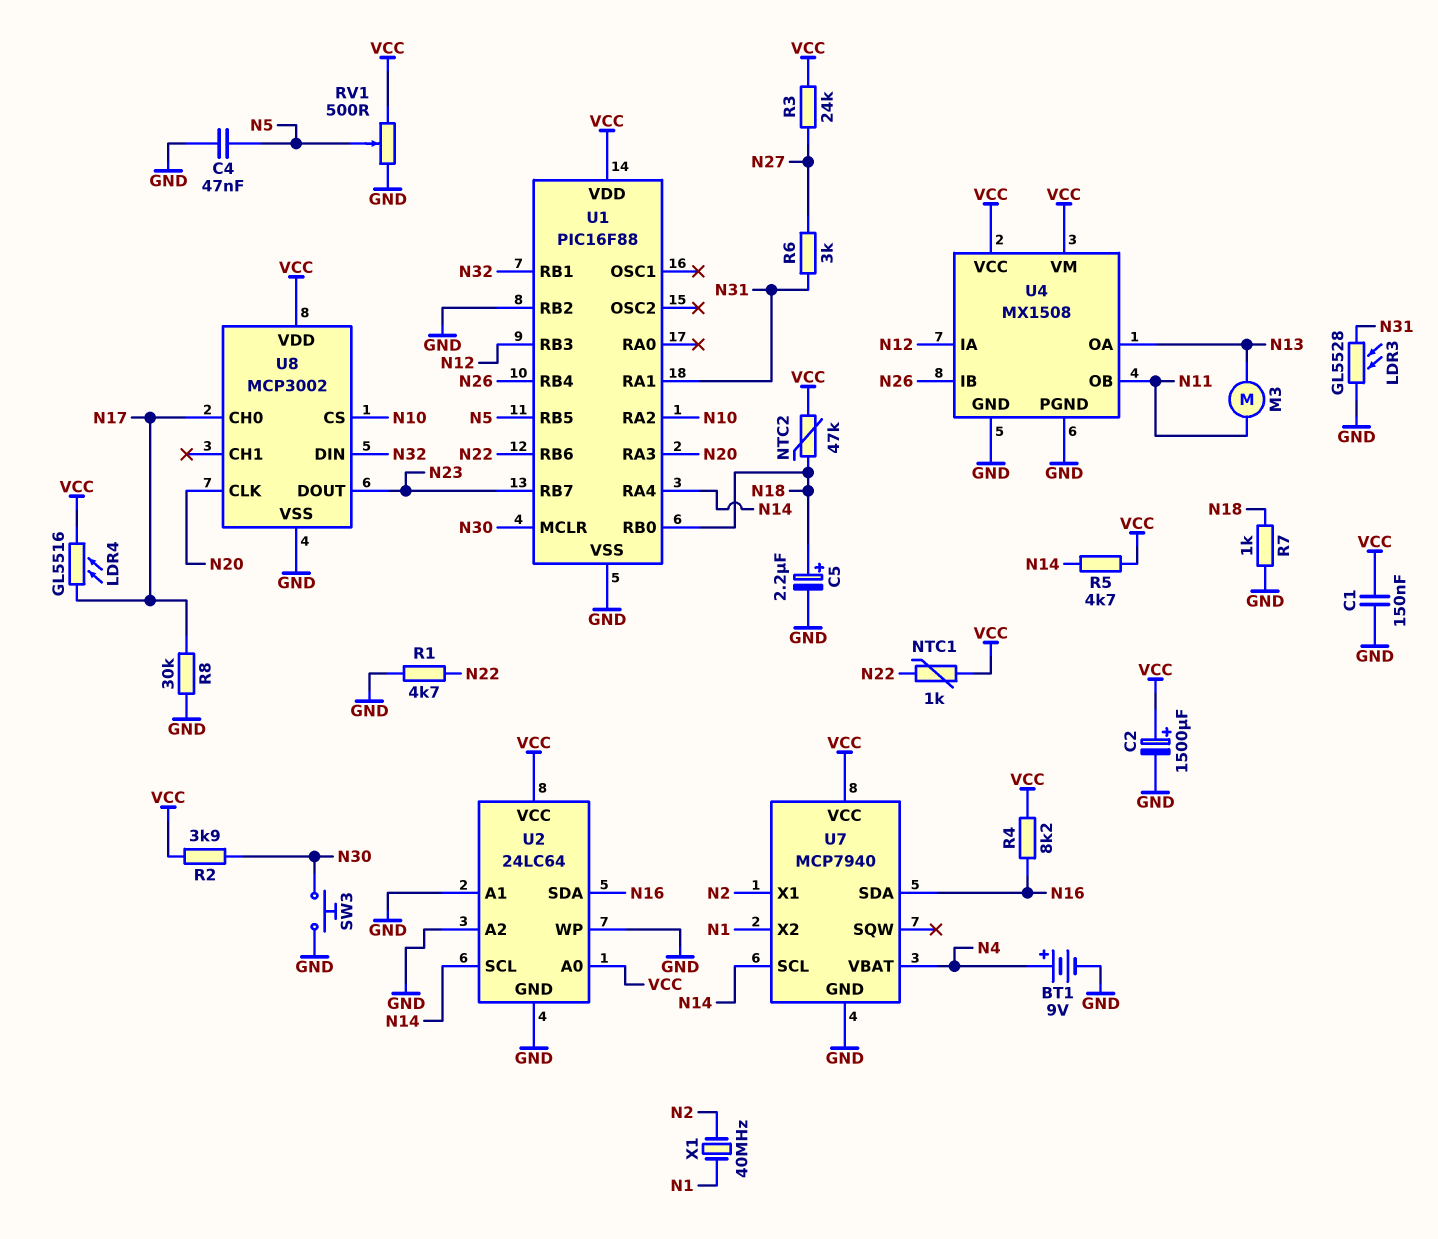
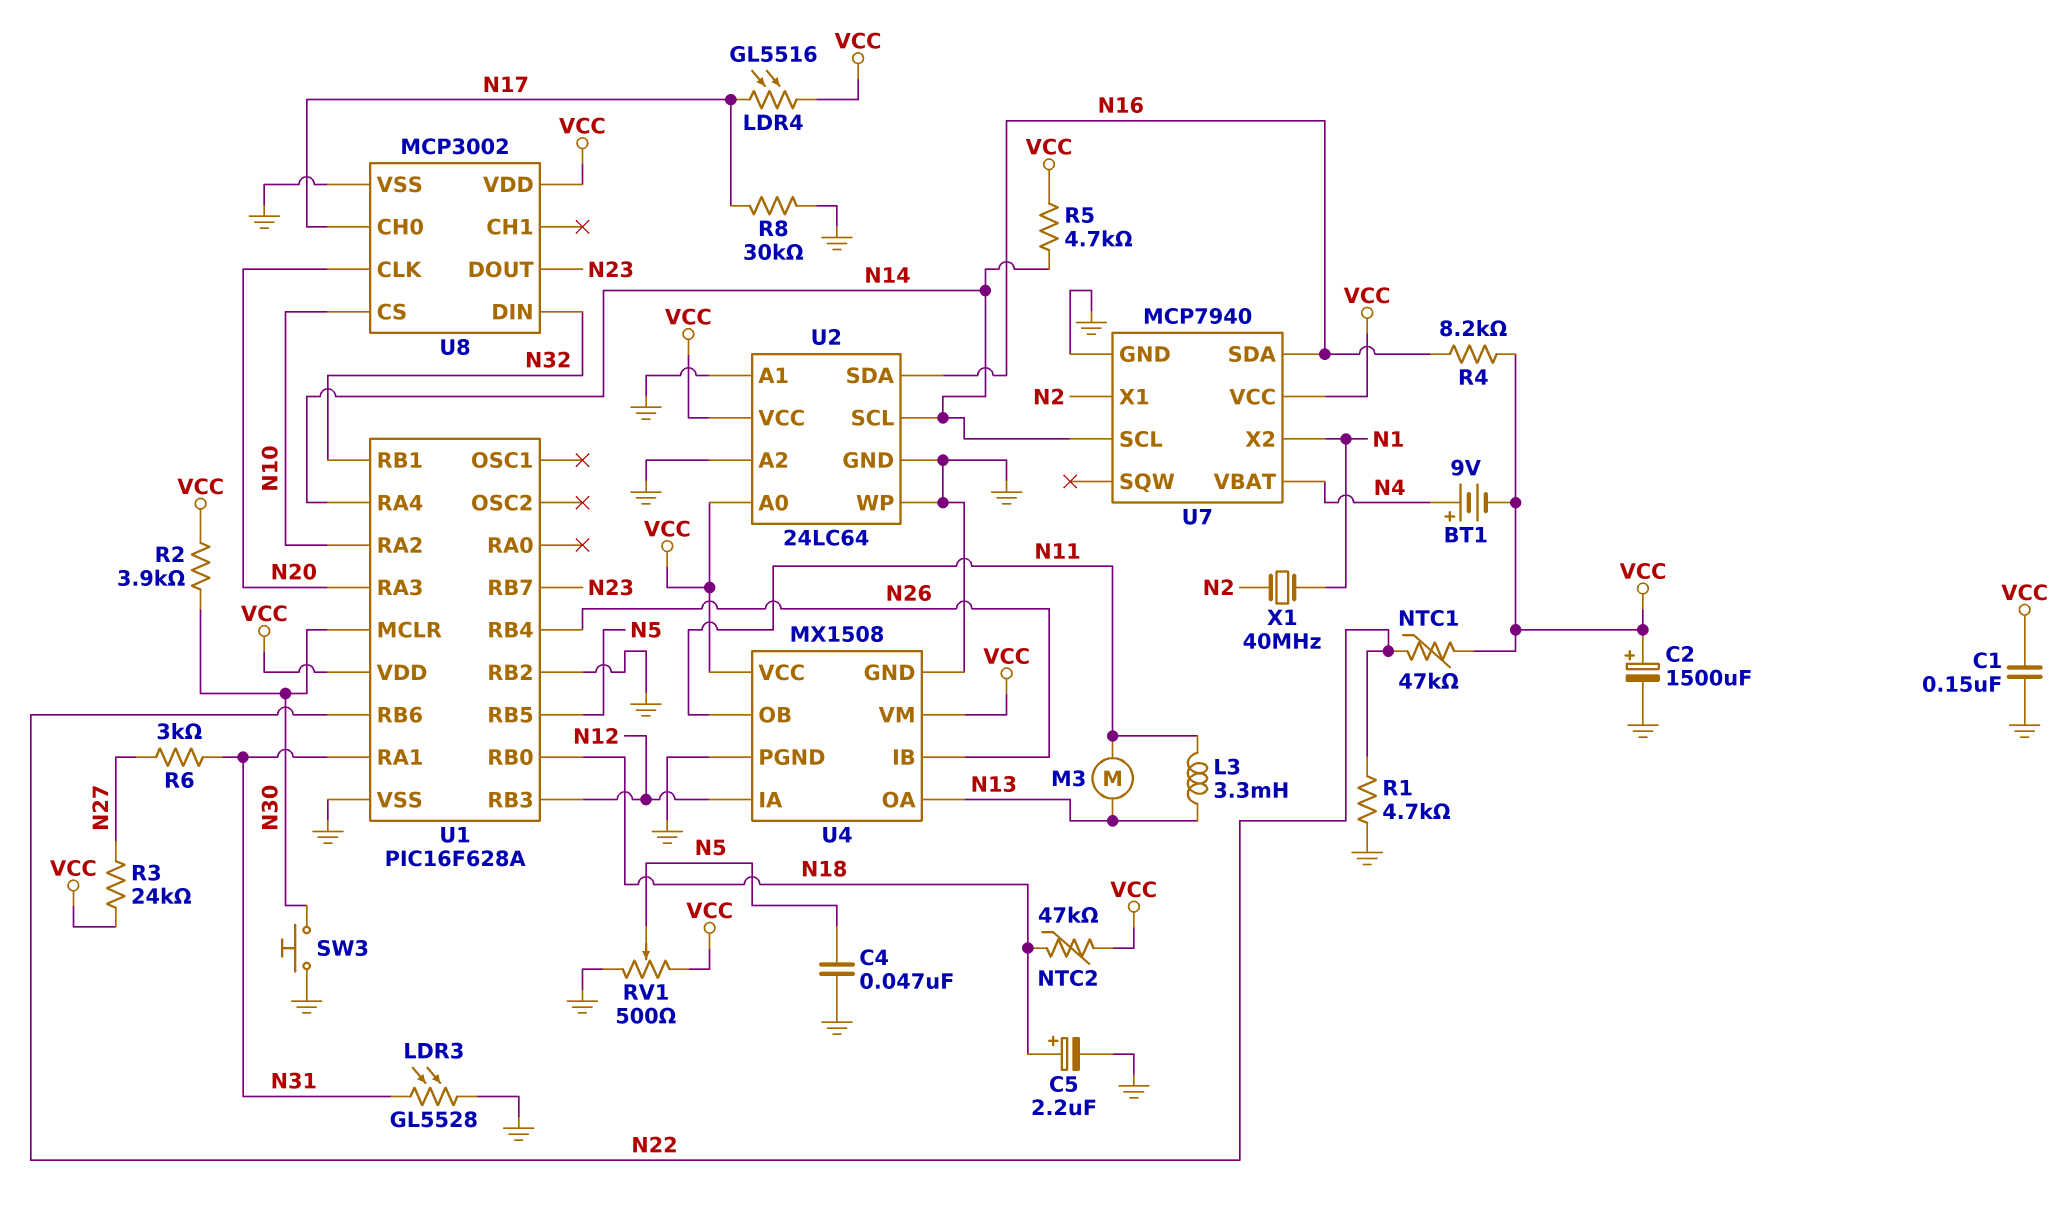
BT1: 9V (plus N4, minus GND) -> 9V (plus N4, minus VCC)
L3: none -> 3.3mH (N11, N13)
NTC1: 1k (N22, VCC) -> 47k (N22, VCC)
R7: 1k (GND, N18) -> none
U1: PIC16F88 -> PIC16F628A

